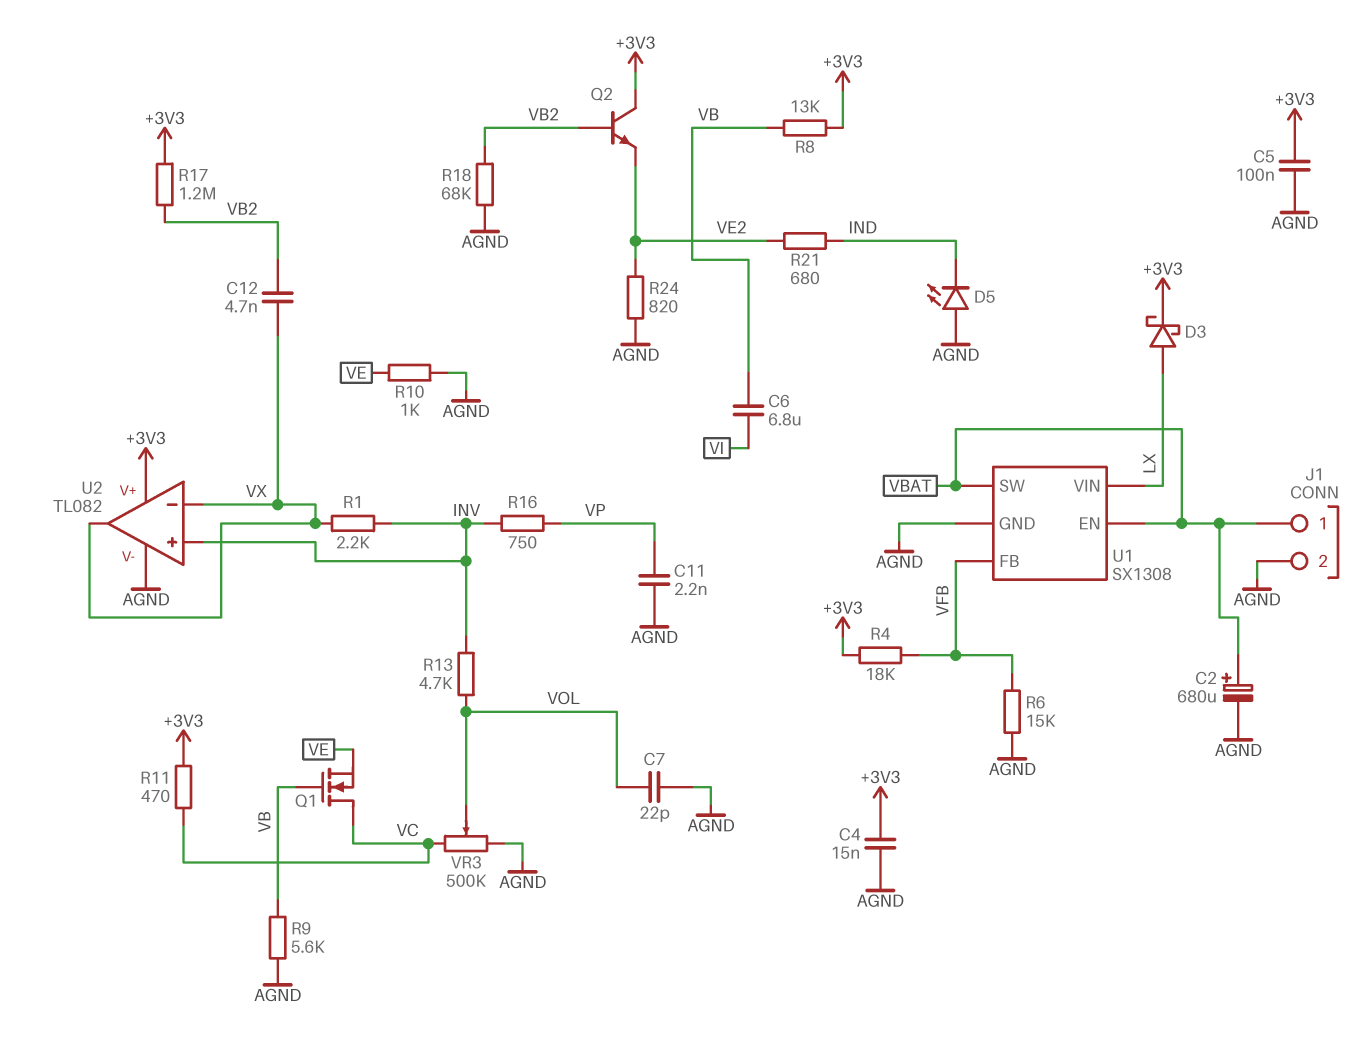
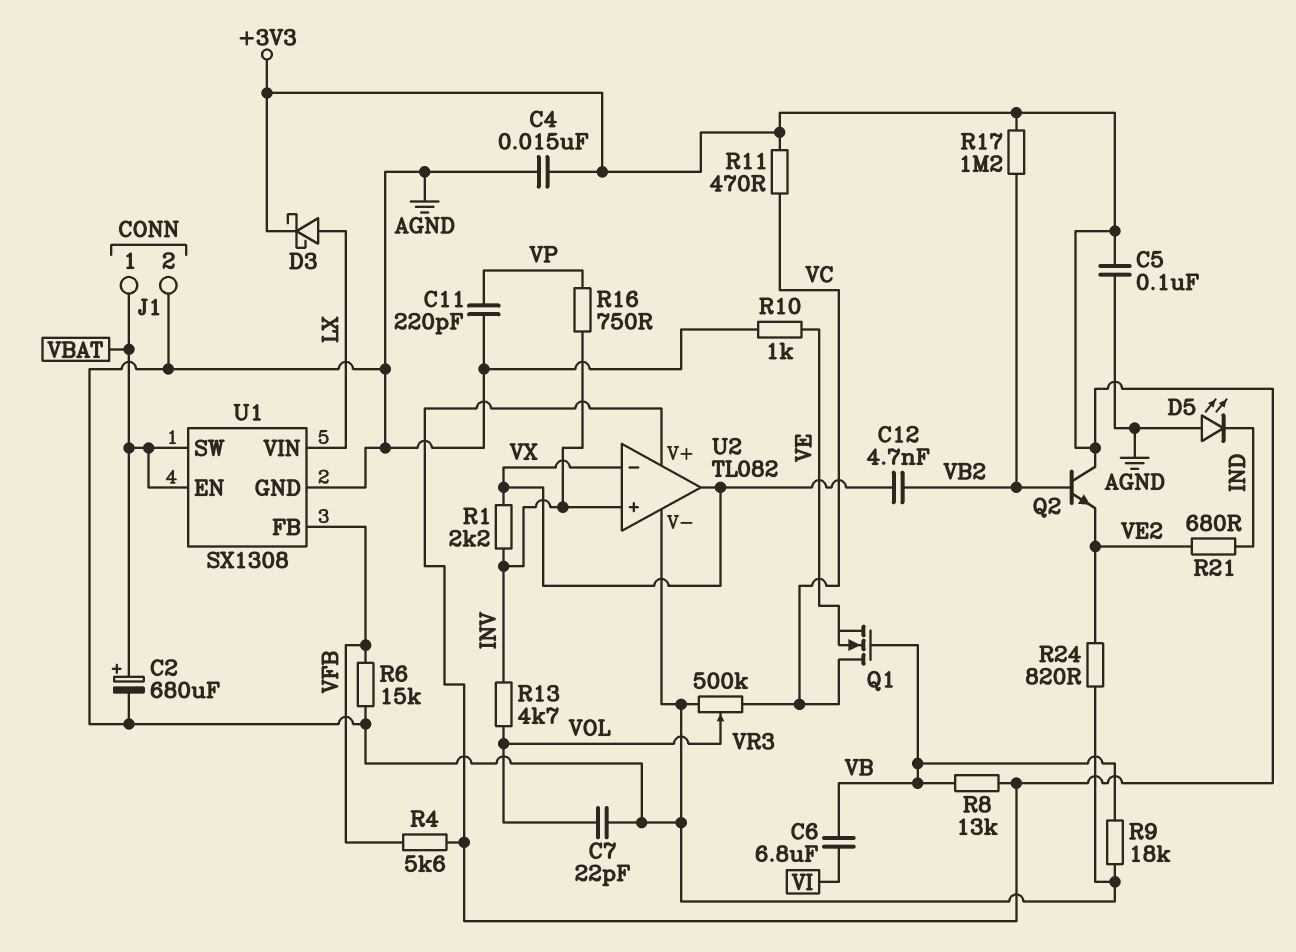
C11: 2.2nF (AGND, VP) -> 220pF (AGND, VP)
R4: 18k (+3V3, VFB) -> 5.6k (+3V3, VFB)
R9: 5.6k (AGND, VB) -> 18k (AGND, VB)
R18: 68k (AGND, VB2) -> none

